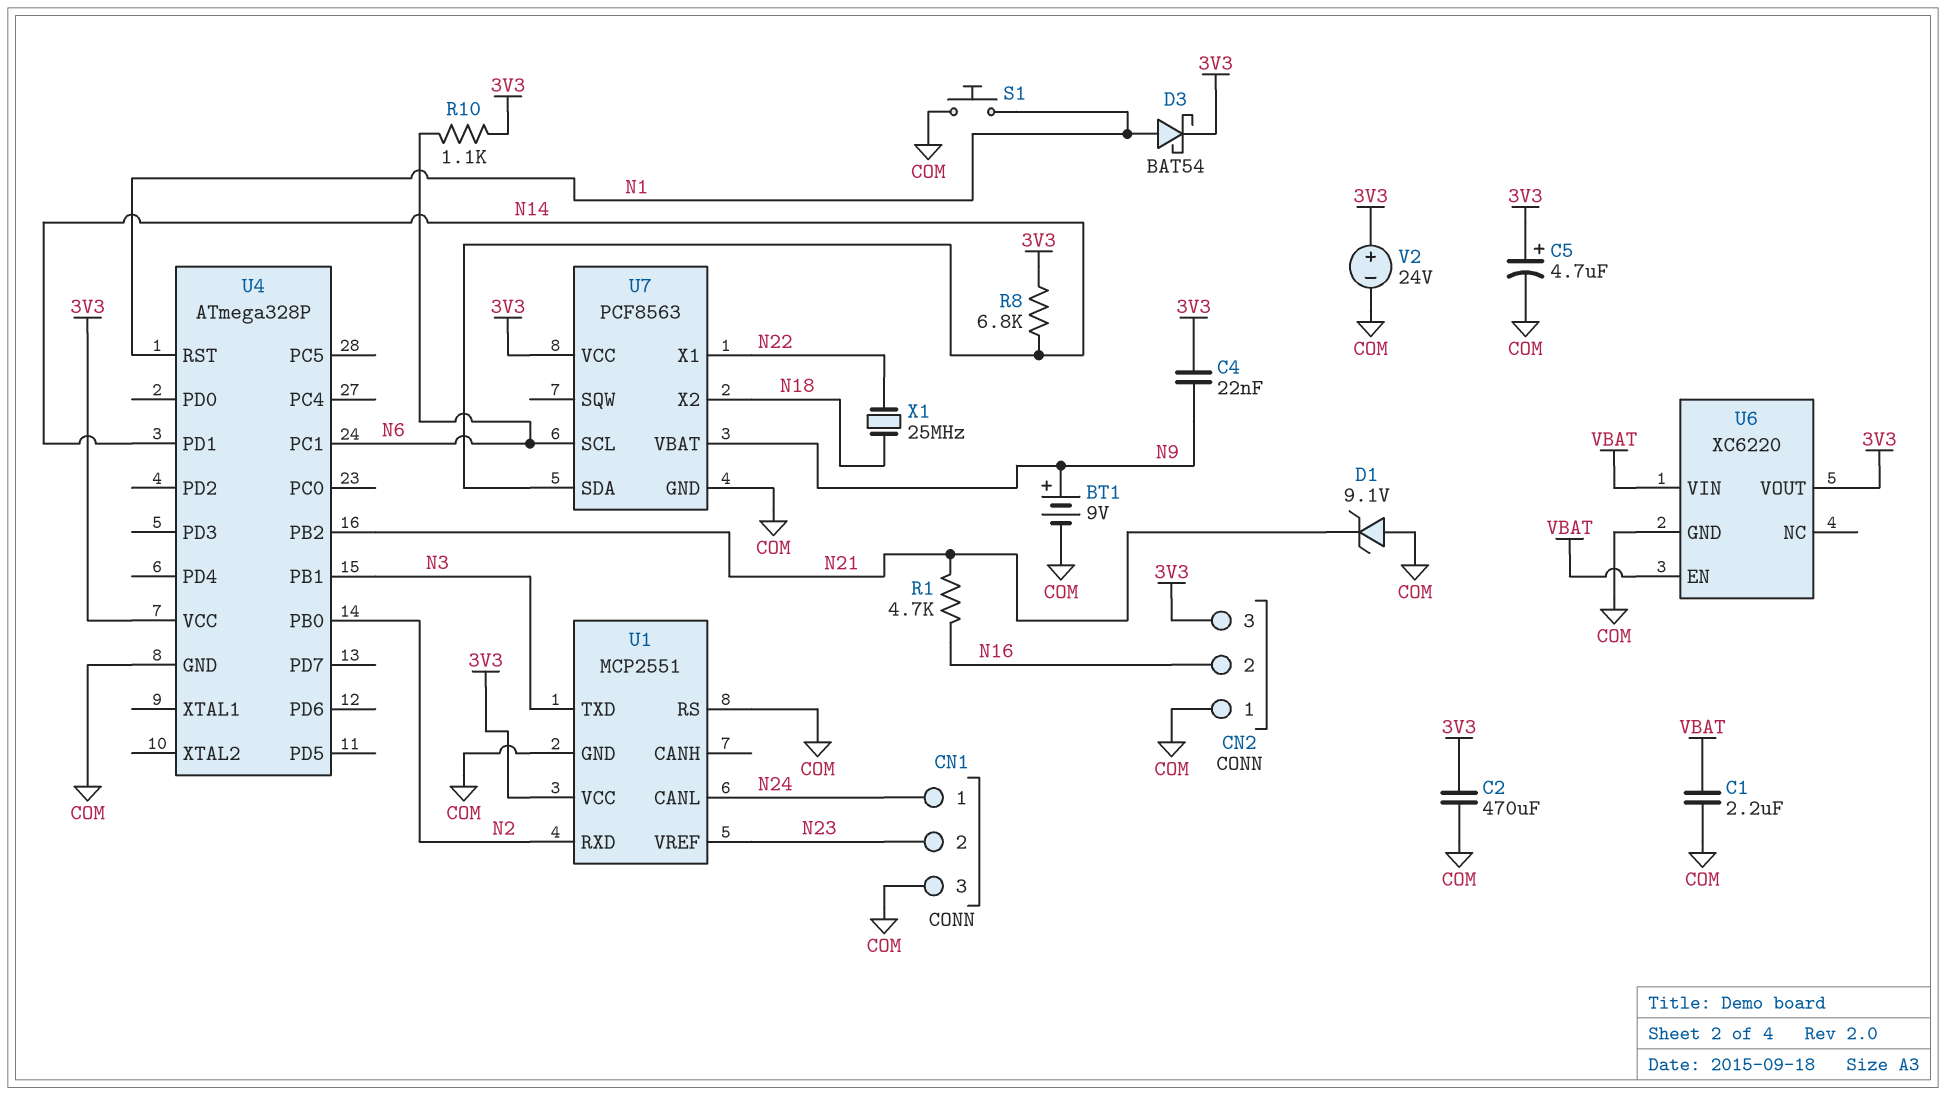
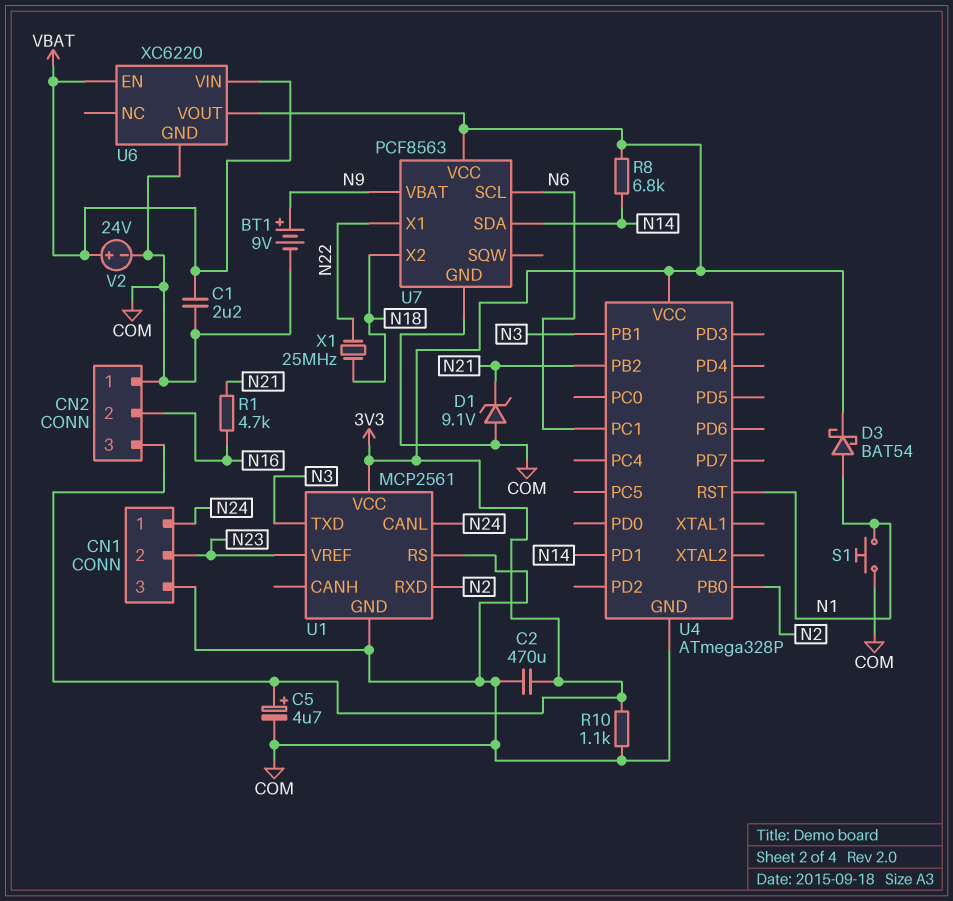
C4: 22nF (3V3, N9) -> none
R10: 1.1k (3V3, N6) -> 1.1k (3V3, COM)
U1: MCP2551 -> MCP2561
V2: 24V (plus 3V3, minus COM) -> 24V (plus VBAT, minus COM)

